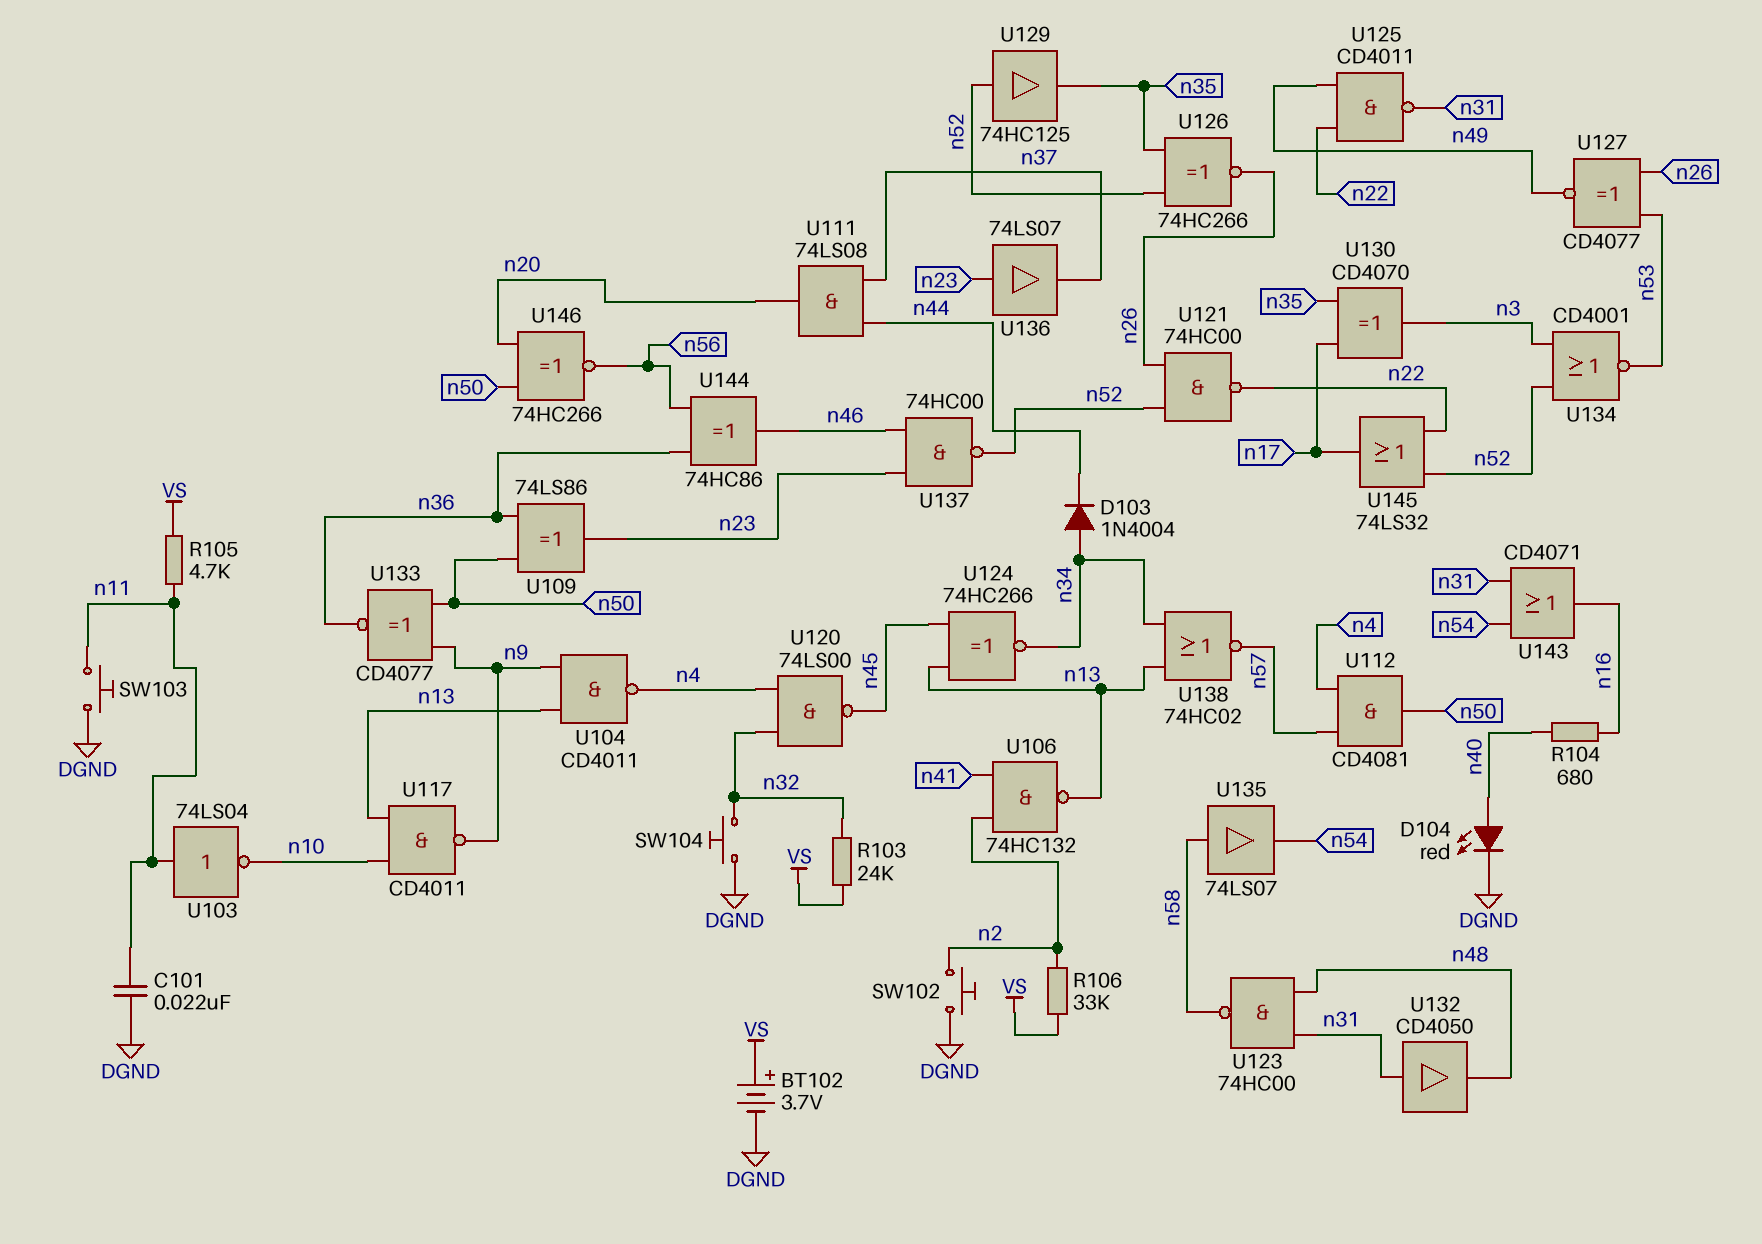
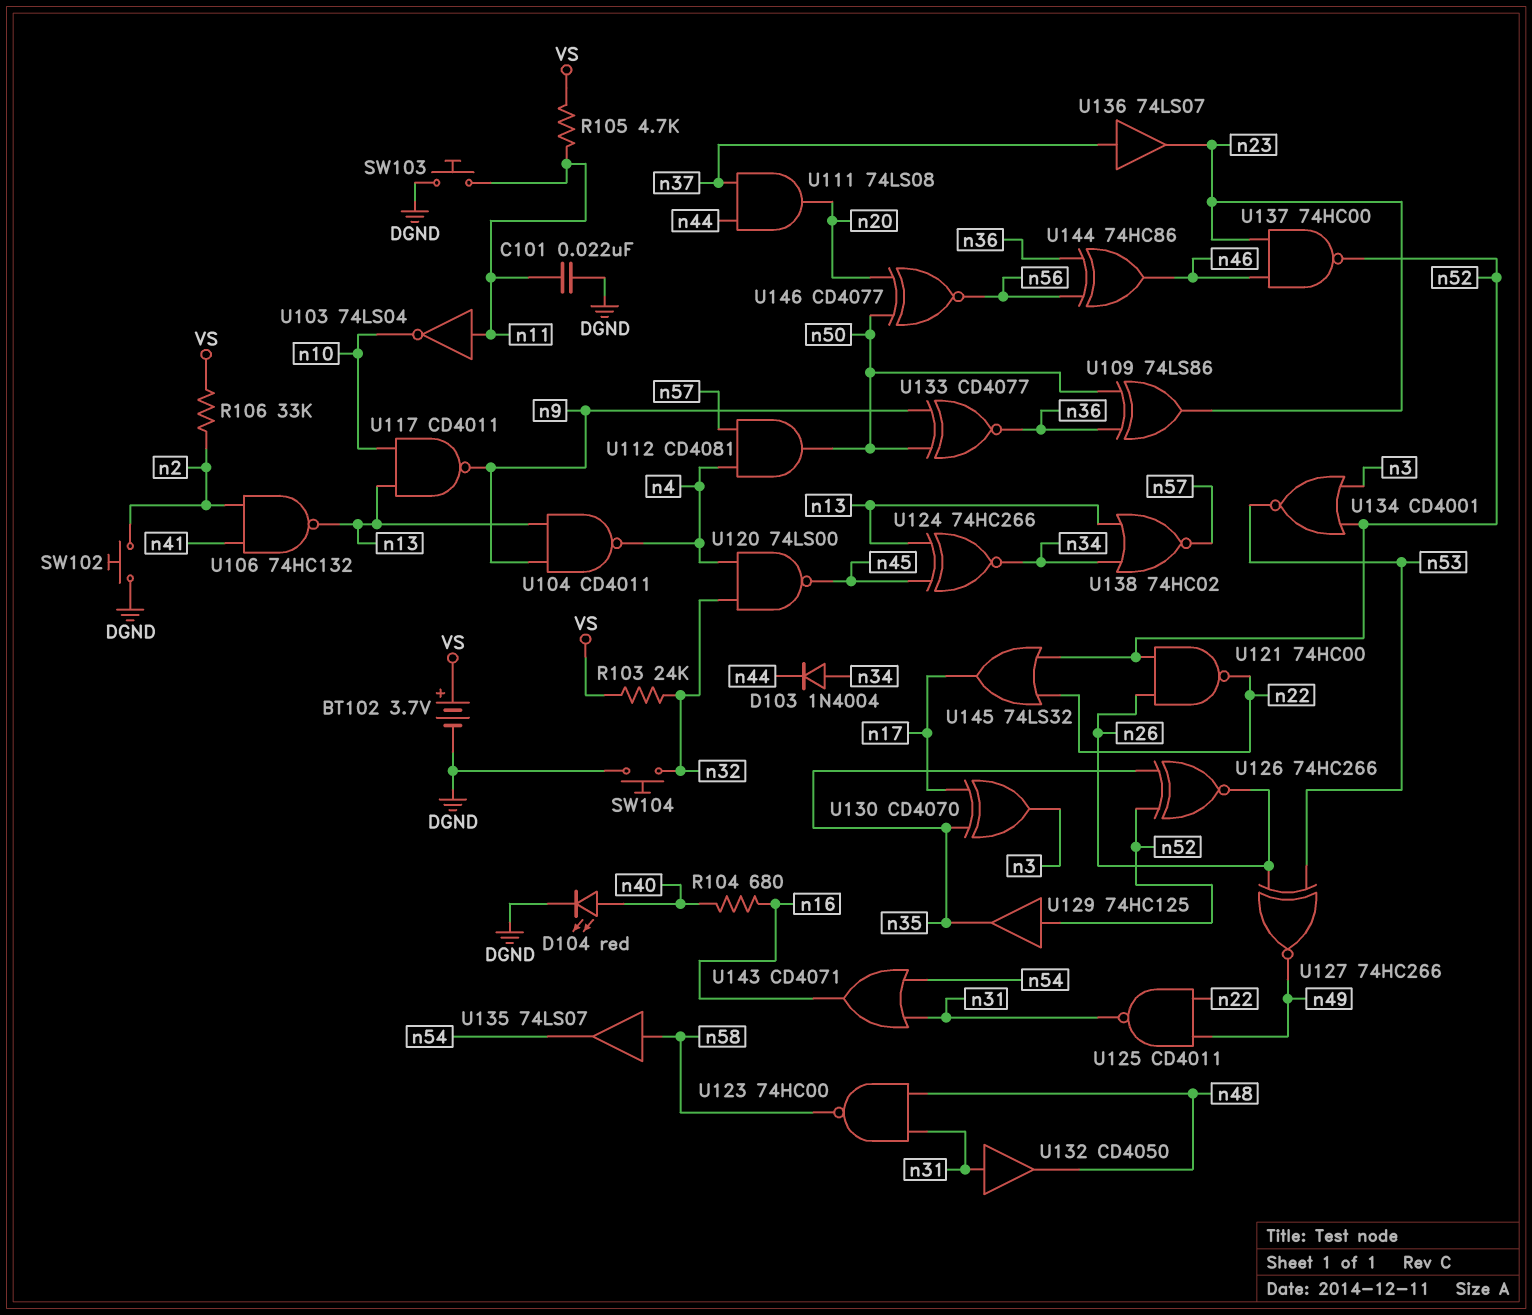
U127: XNOR CD4077 (in n26, in n53, out n49) -> XNOR 74HC266 (in n26, in n53, out n49)
U136: buffer 74LS07 (in n23, out n37) -> buffer 74LS07 (in n37, out n23)
U146: XNOR 74HC266 (in n20, in n50, out n56) -> XNOR CD4077 (in n20, in n50, out n56)

